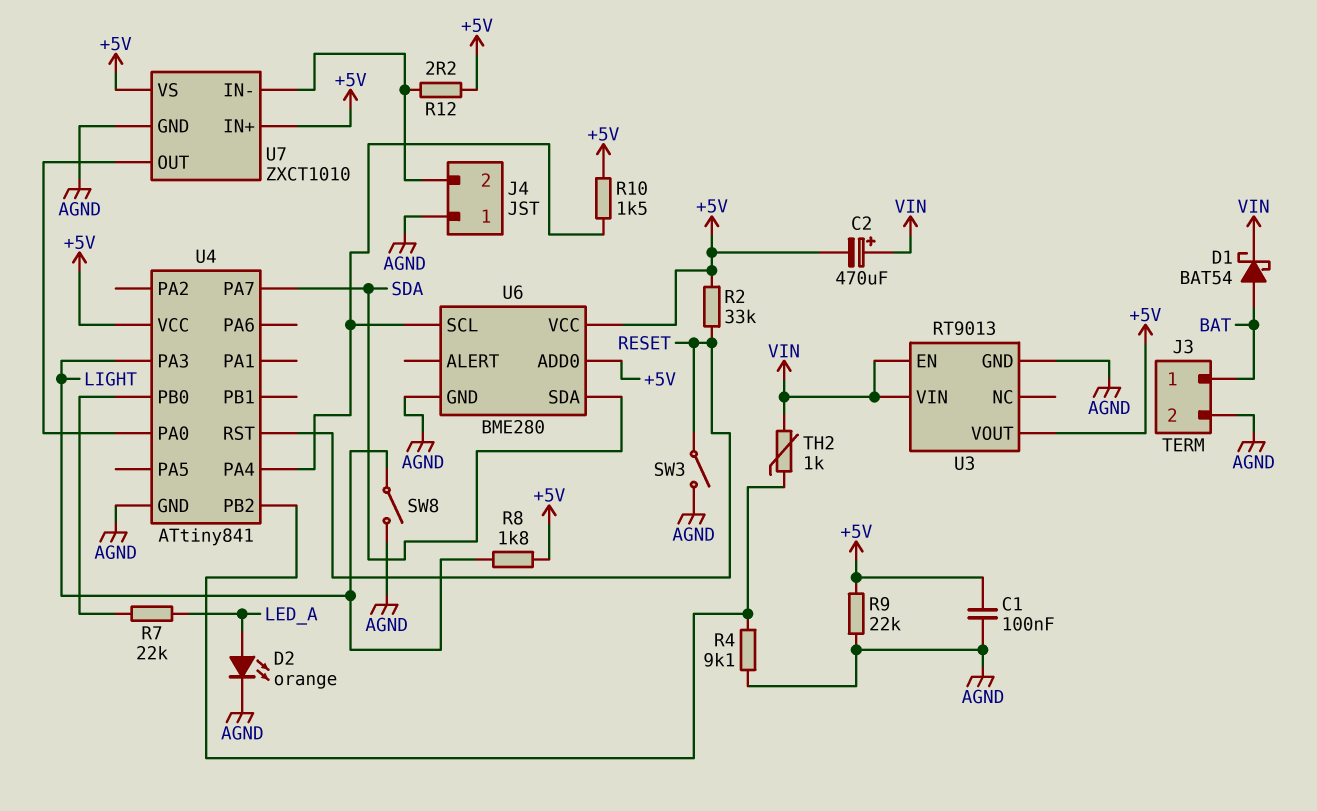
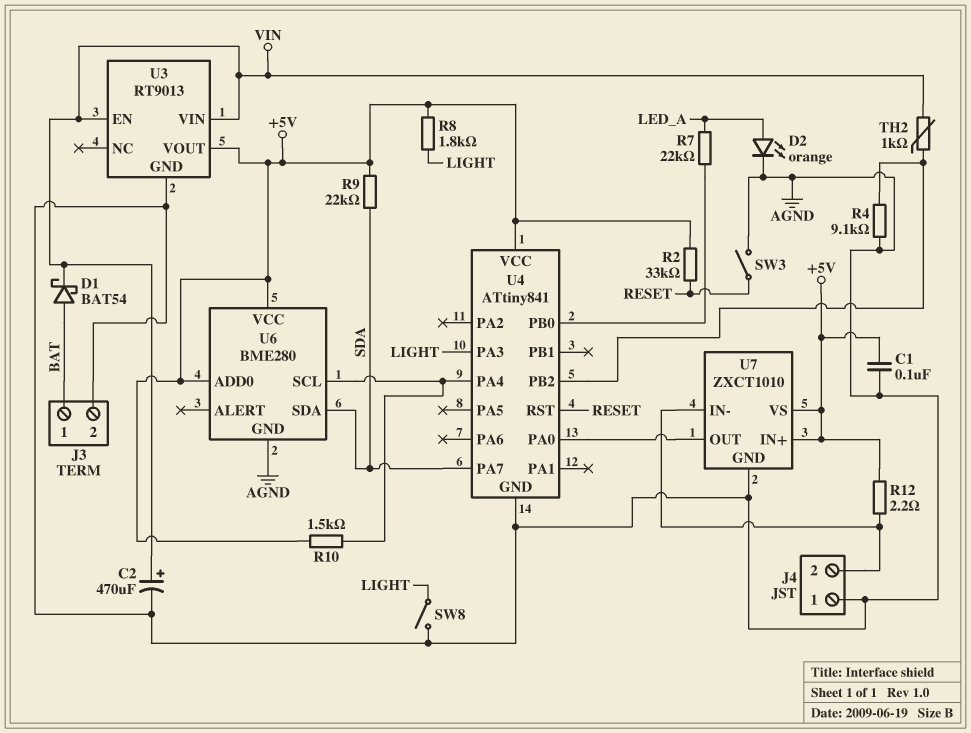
C2: 470uF (plus VIN, minus +5V) -> 470uF (plus VIN, minus AGND)
R9: 22k (+5V, AGND) -> 22k (+5V, SDA)

